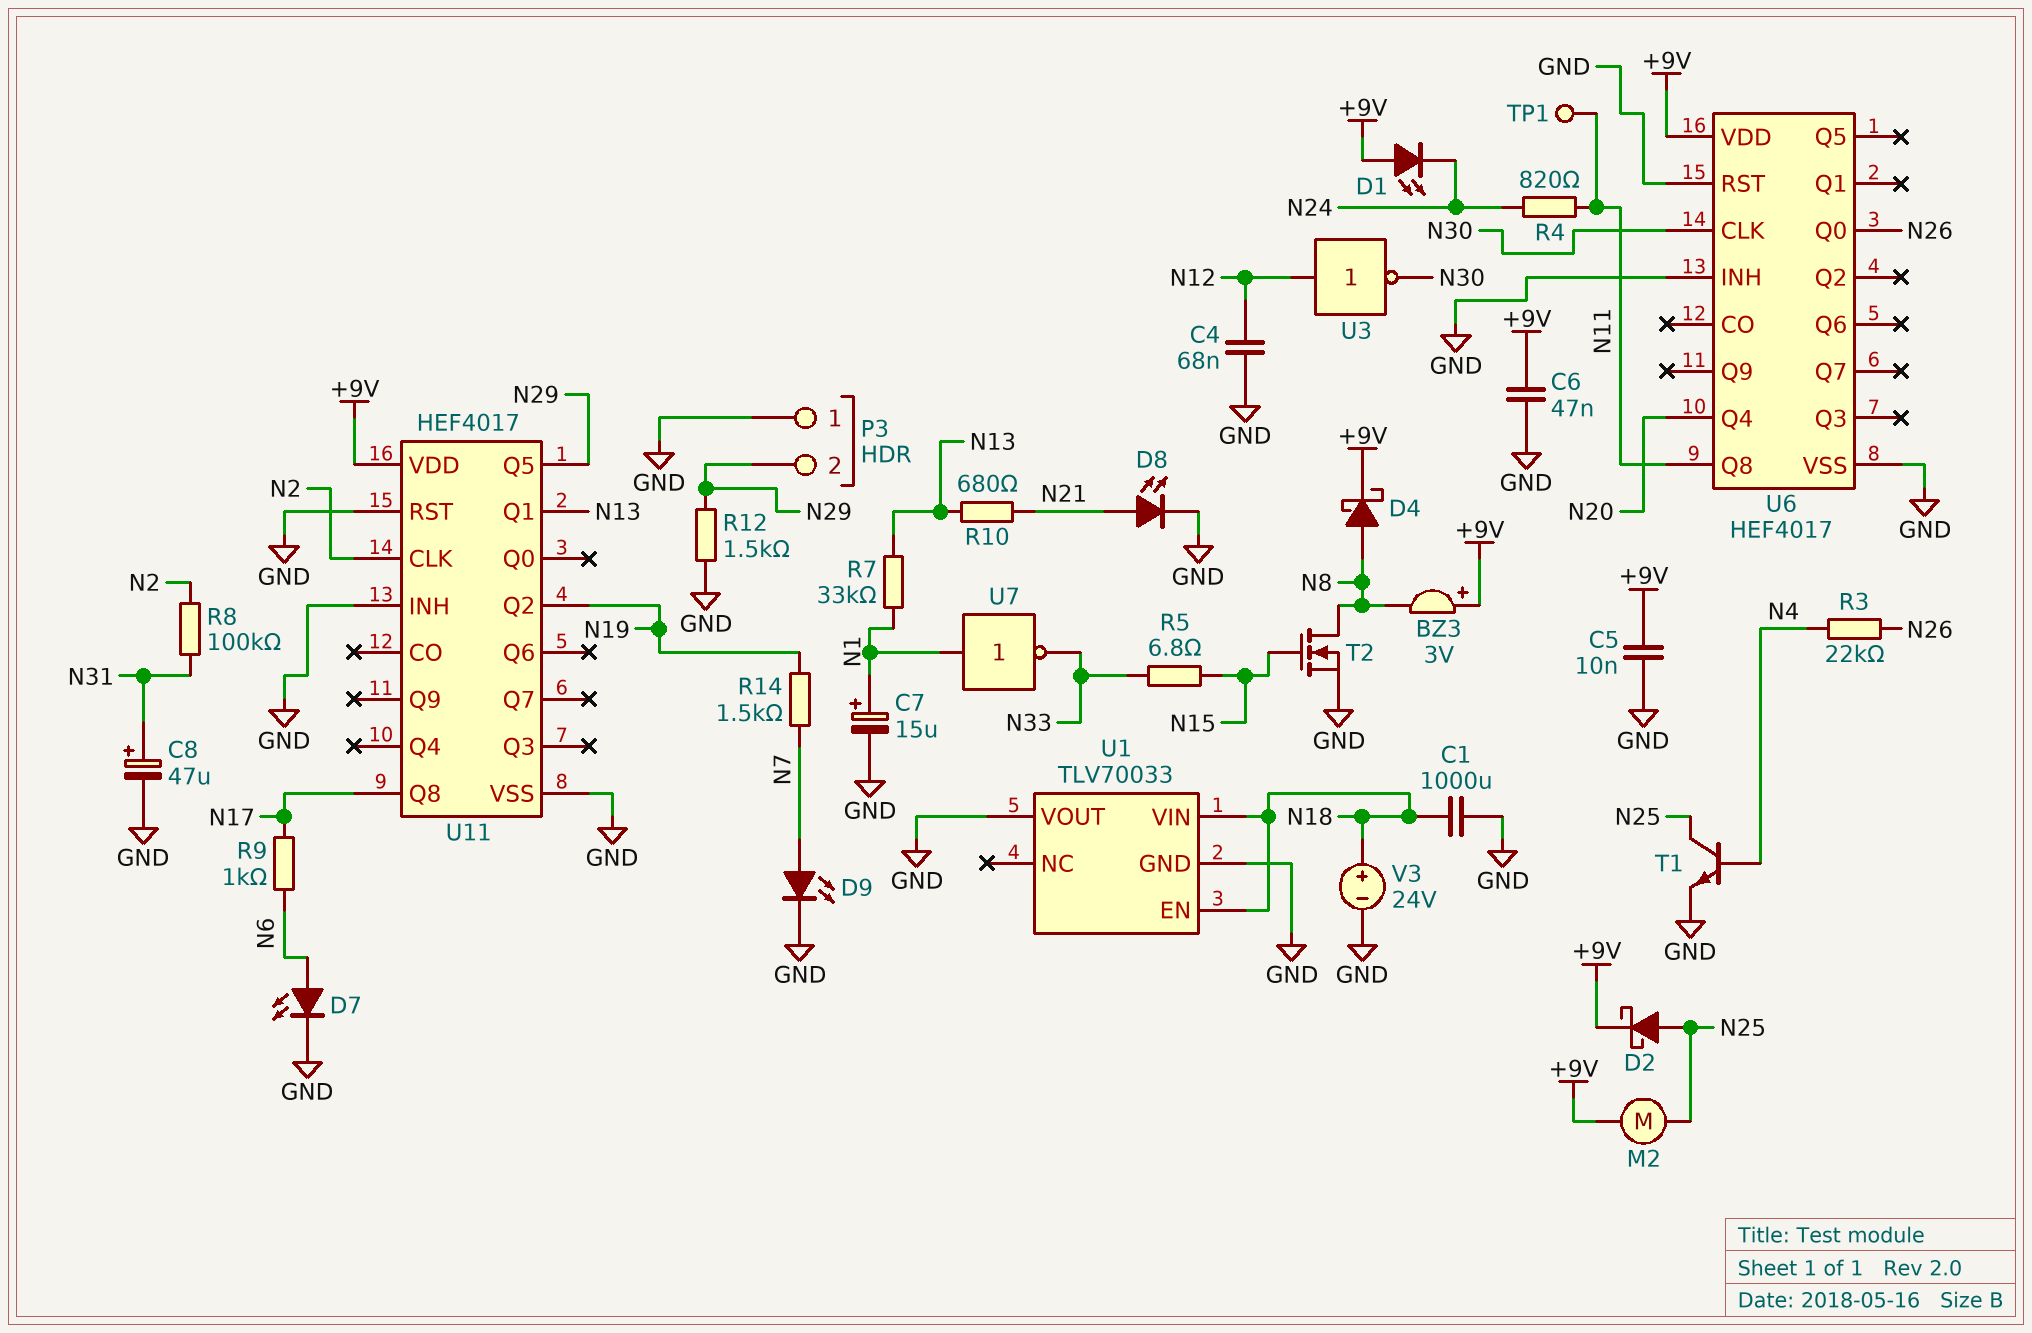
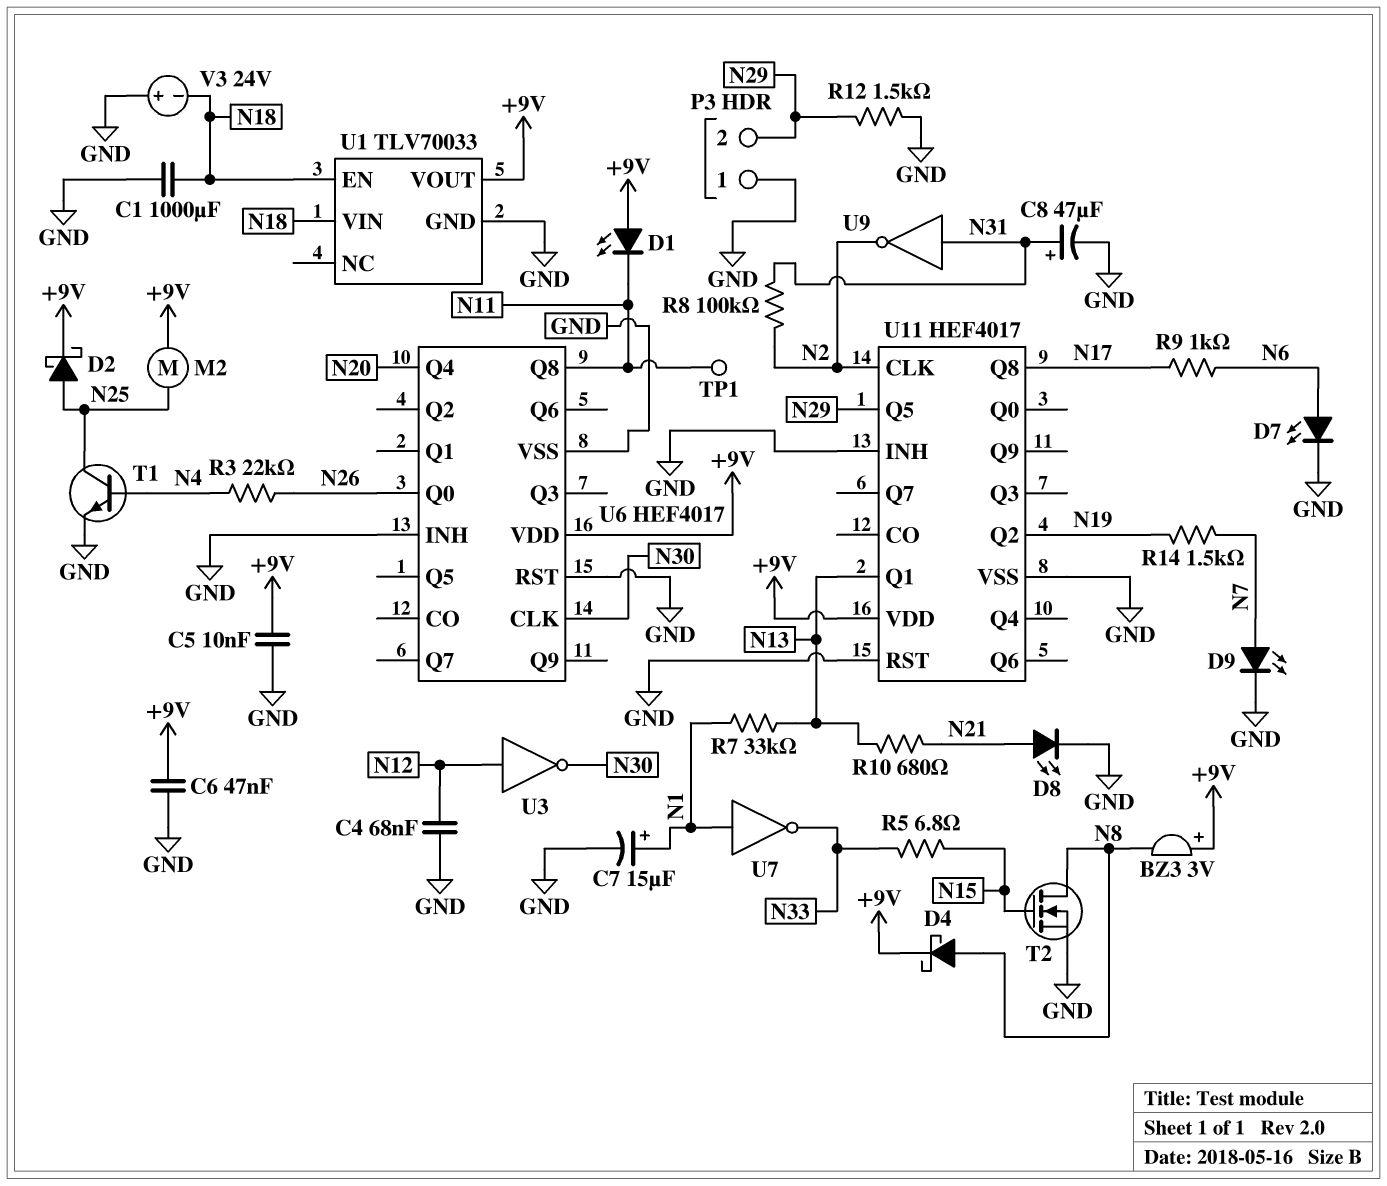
D1: LED (A +9V, K N24) -> LED (A +9V, K N11)
R4: 820 (N11, N24) -> none
U1 pin VOUT: GND -> +9V
U9: none -> NOT (in N31, out N2)
V3: 24V (plus N18, minus GND) -> 24V (plus GND, minus N18)

